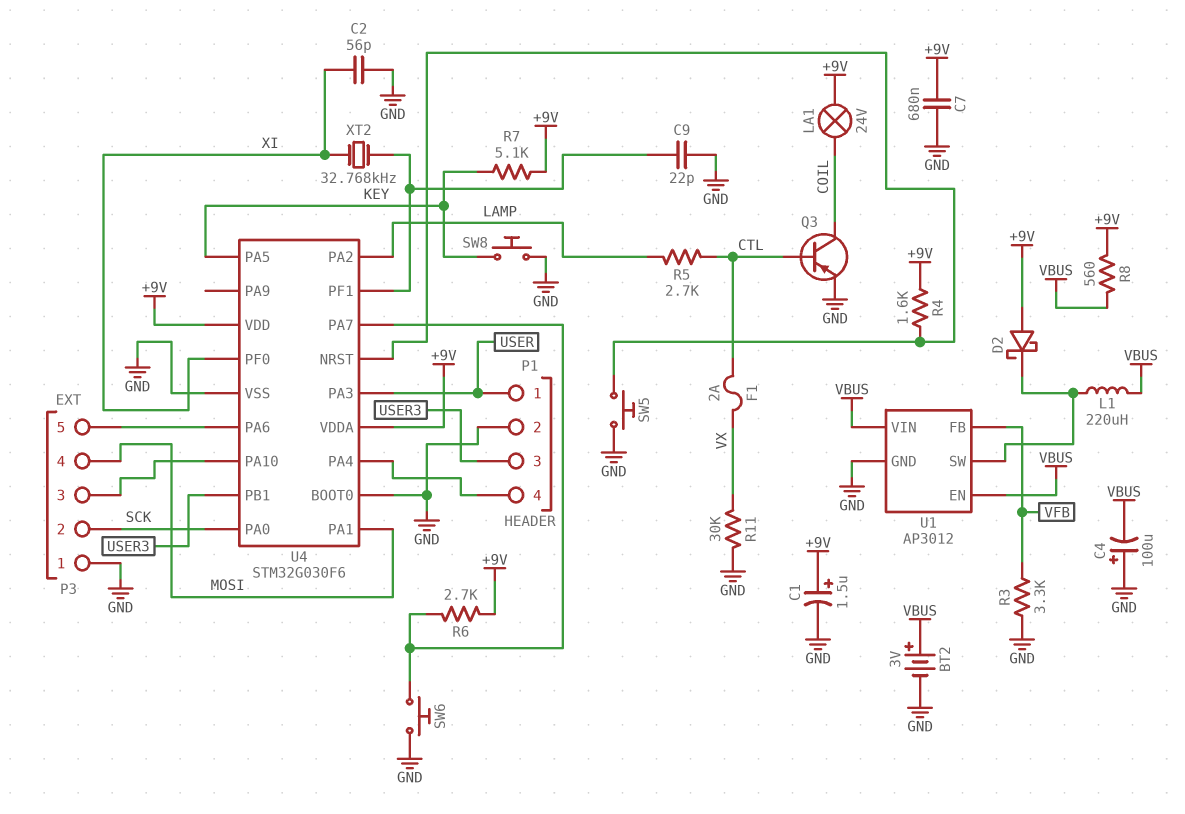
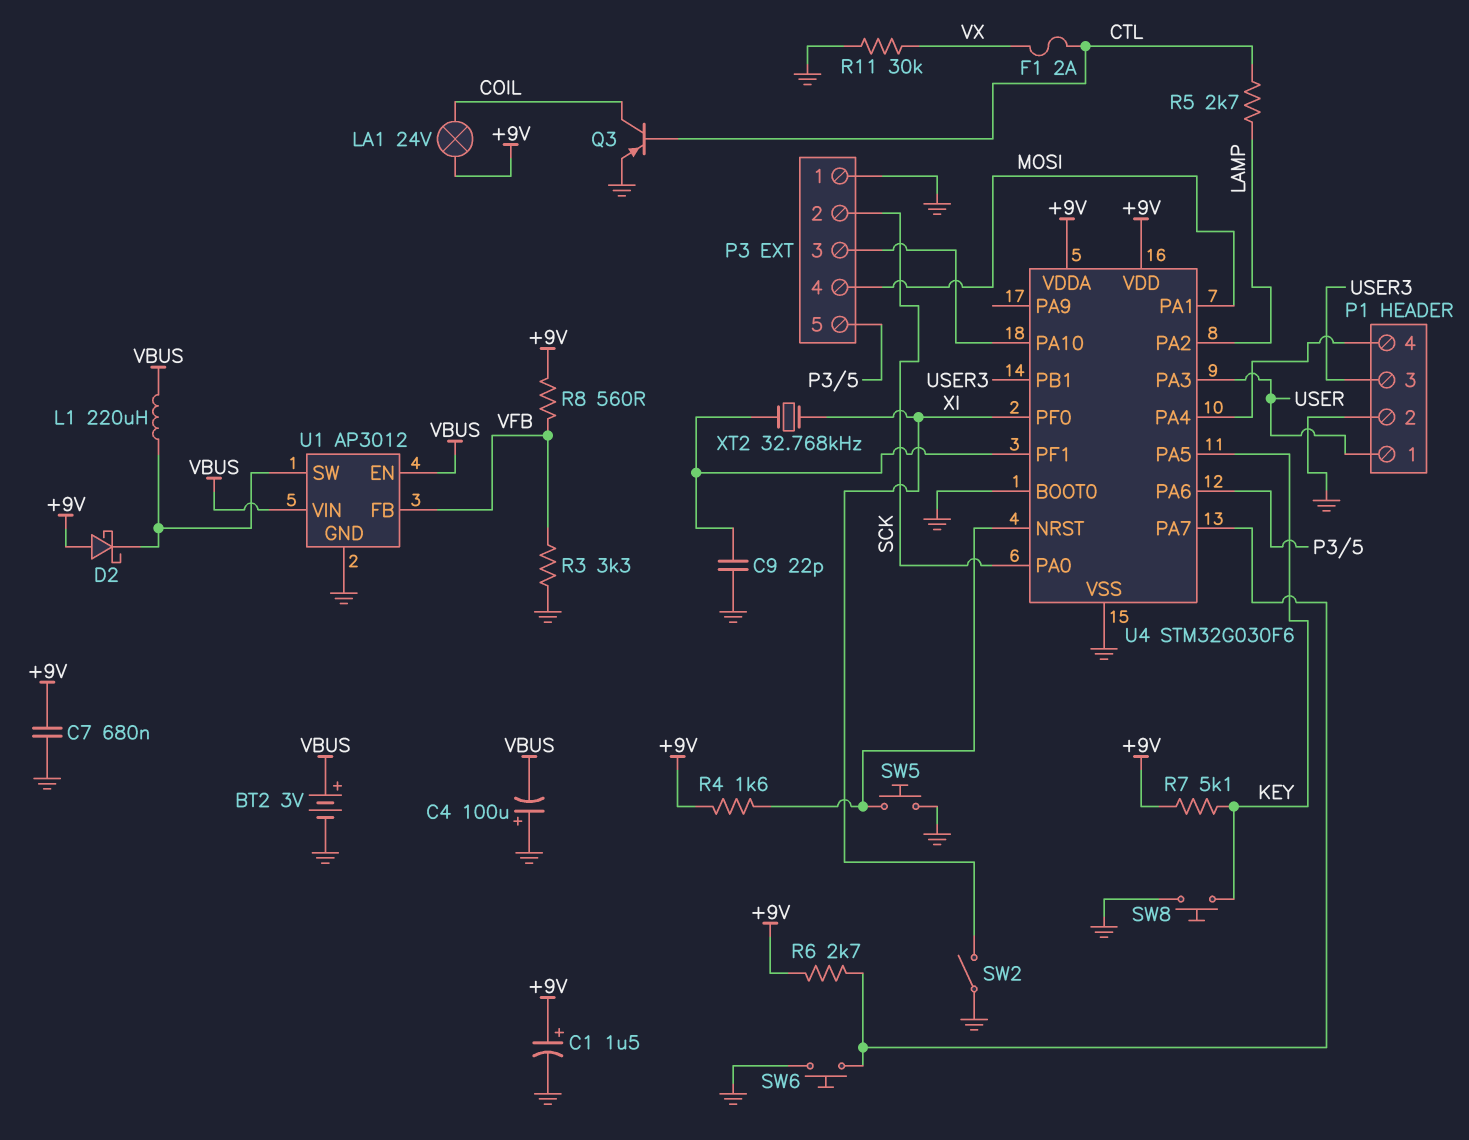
C2: 56pF (GND, XI) -> none
R8: 560 (+9V, VBUS) -> 560 (+9V, VFB)
SW2: none -> switch (GND, XI)

